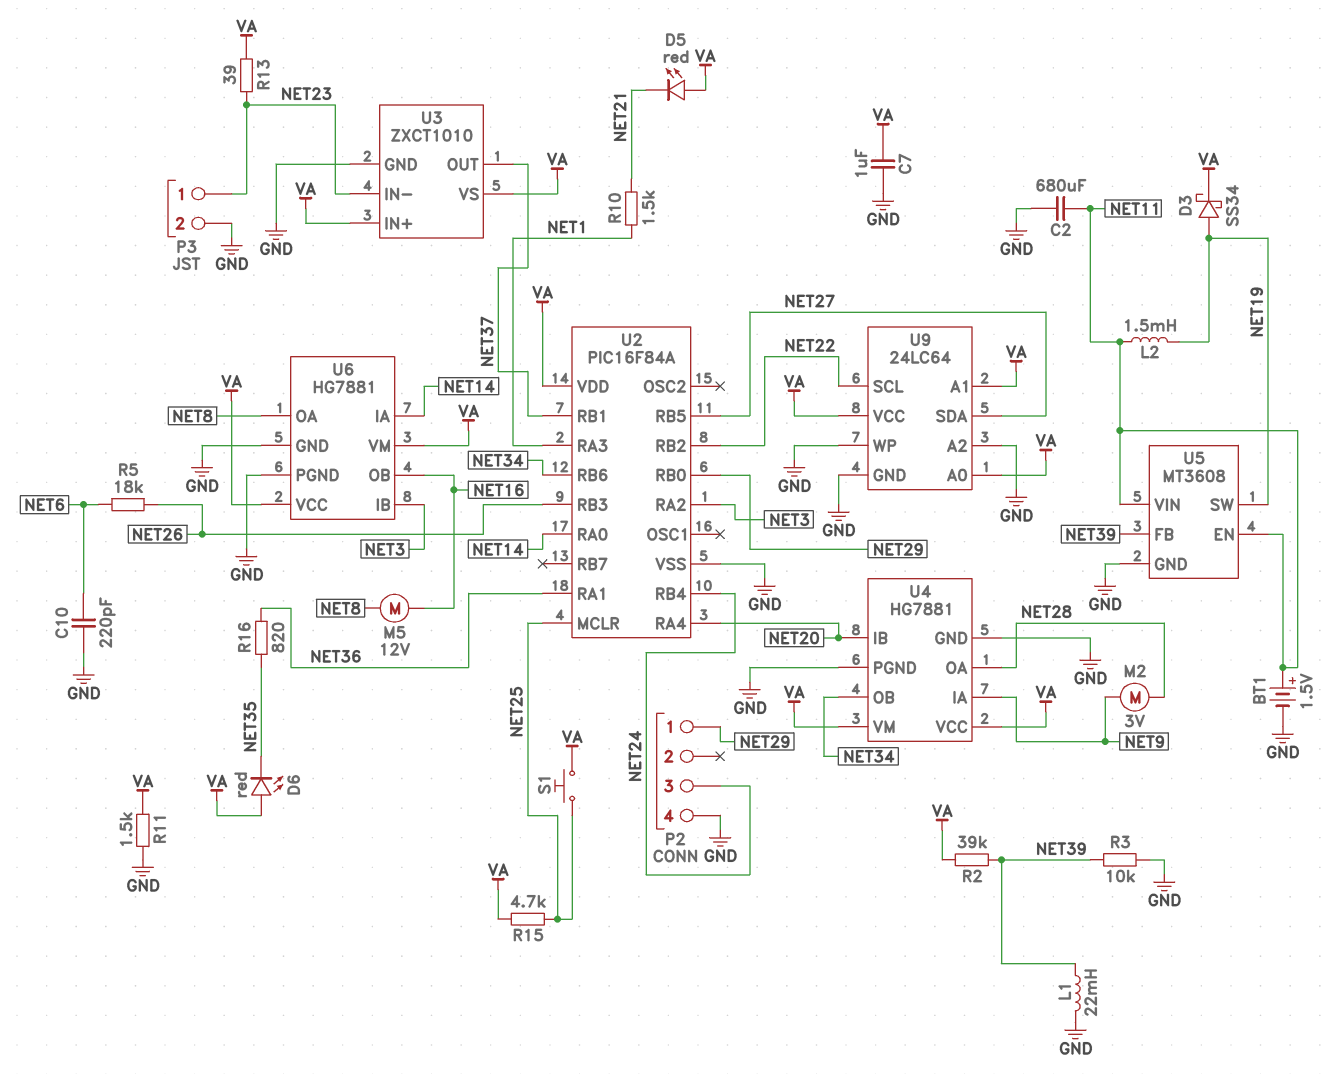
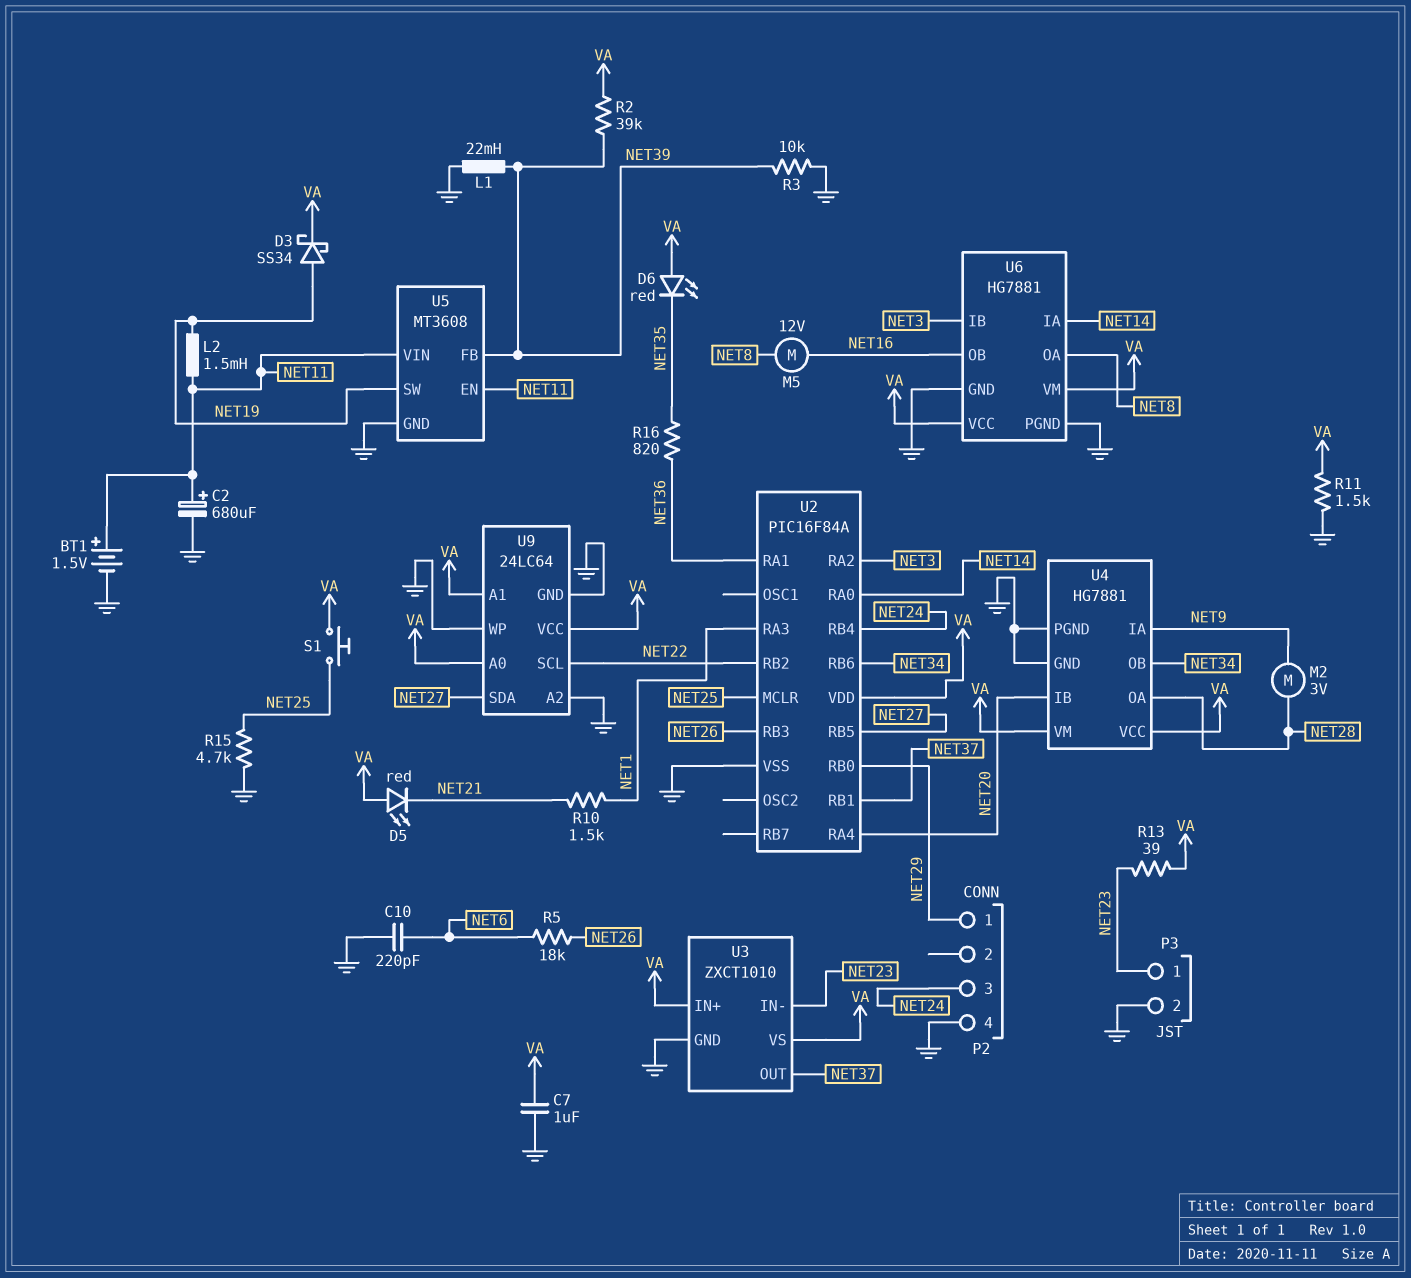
C2: 680uF (GND, NET11) -> 680uF (plus NET11, minus GND)
R15: 4.7k (NET25, VA) -> 4.7k (GND, NET25)

